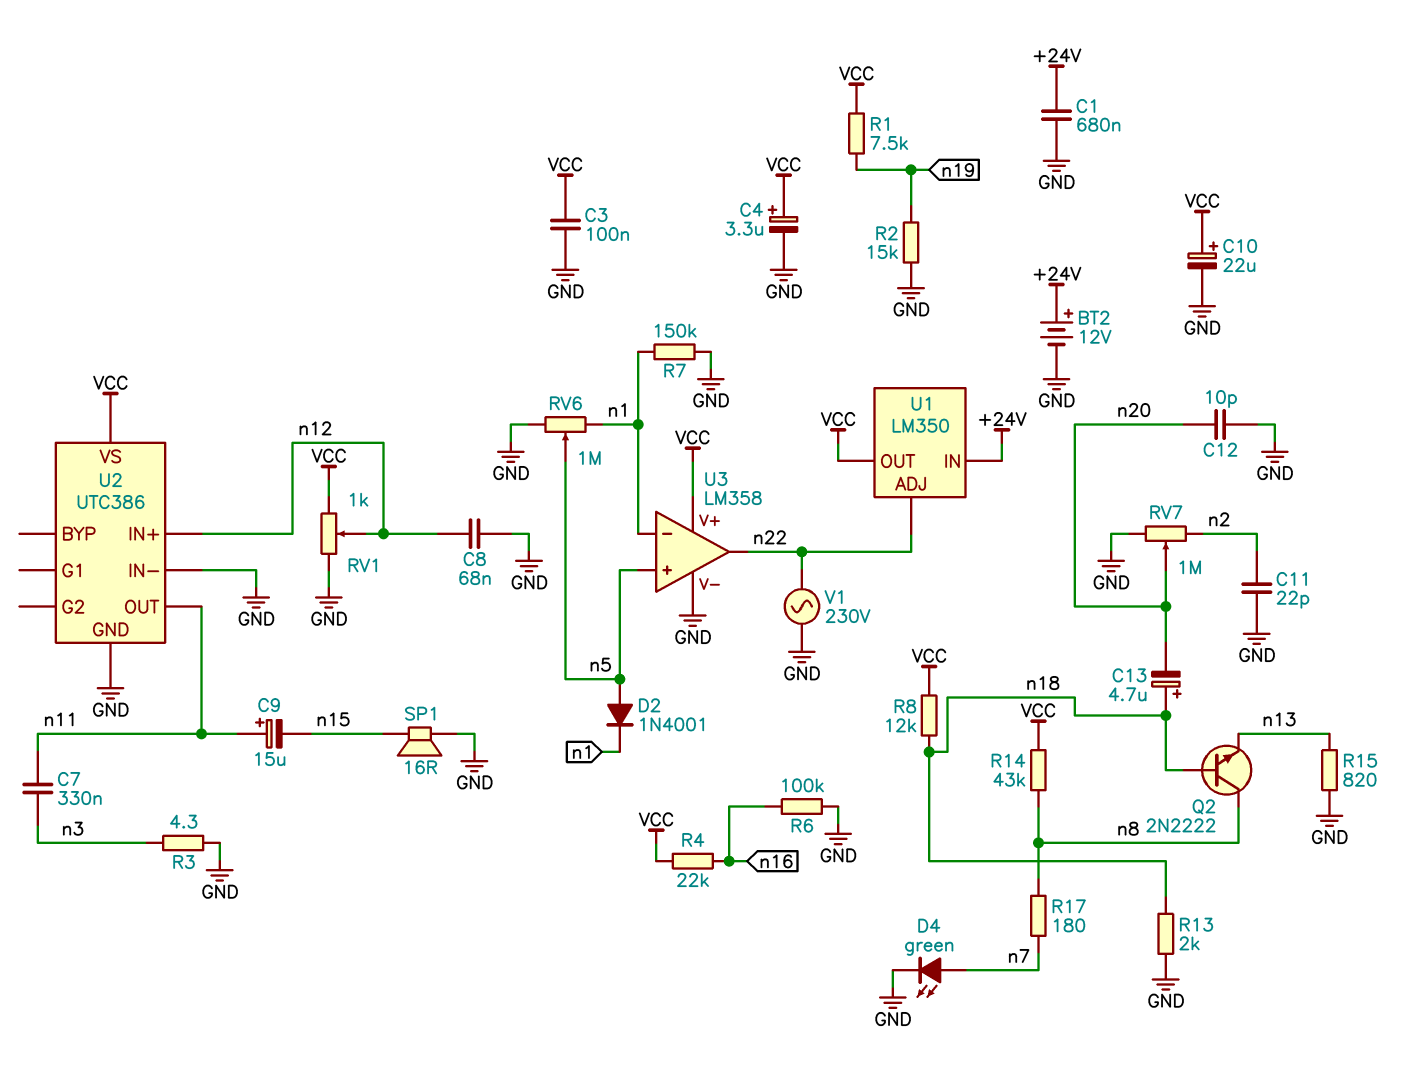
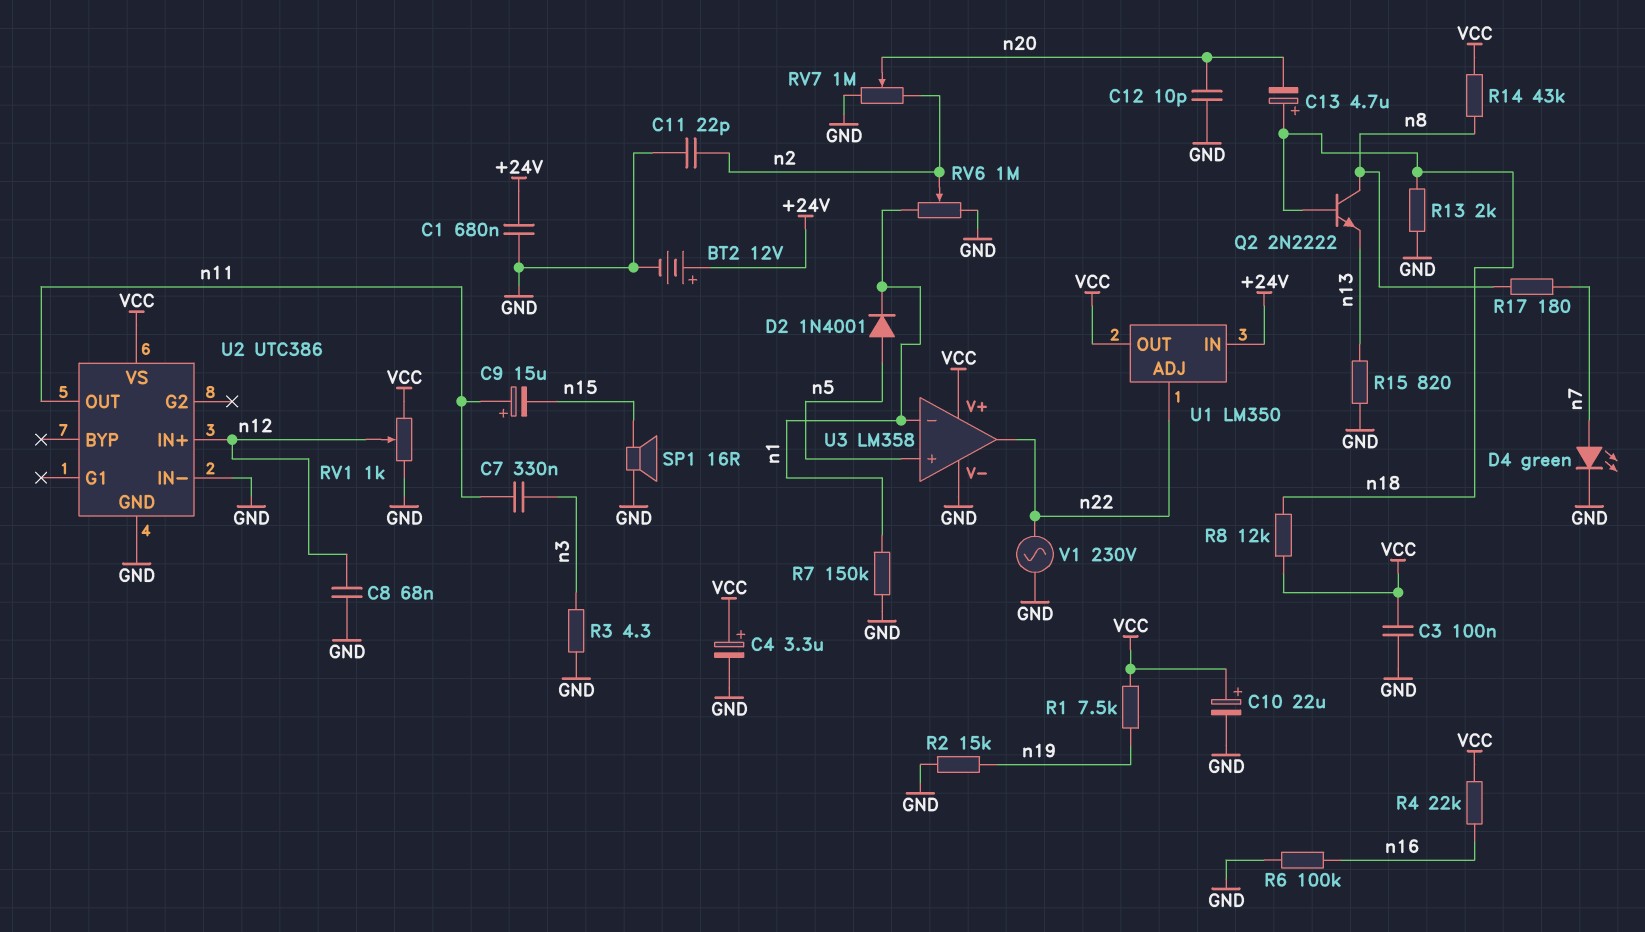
RV6: 1M (GND, n1, wiper n5) -> 1M (GND, n1, wiper n2)

